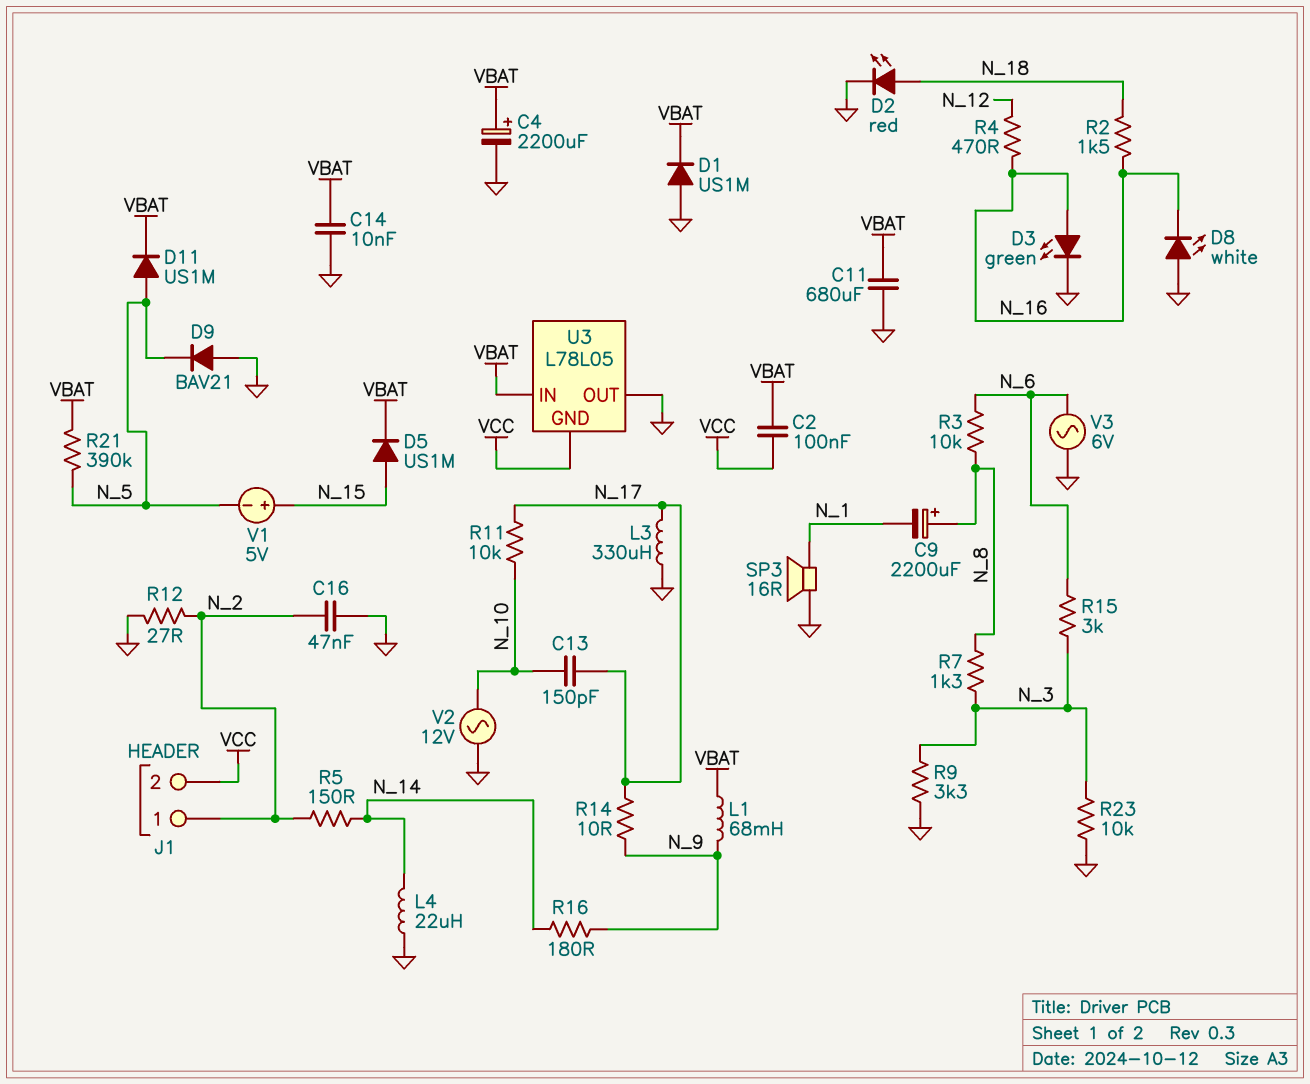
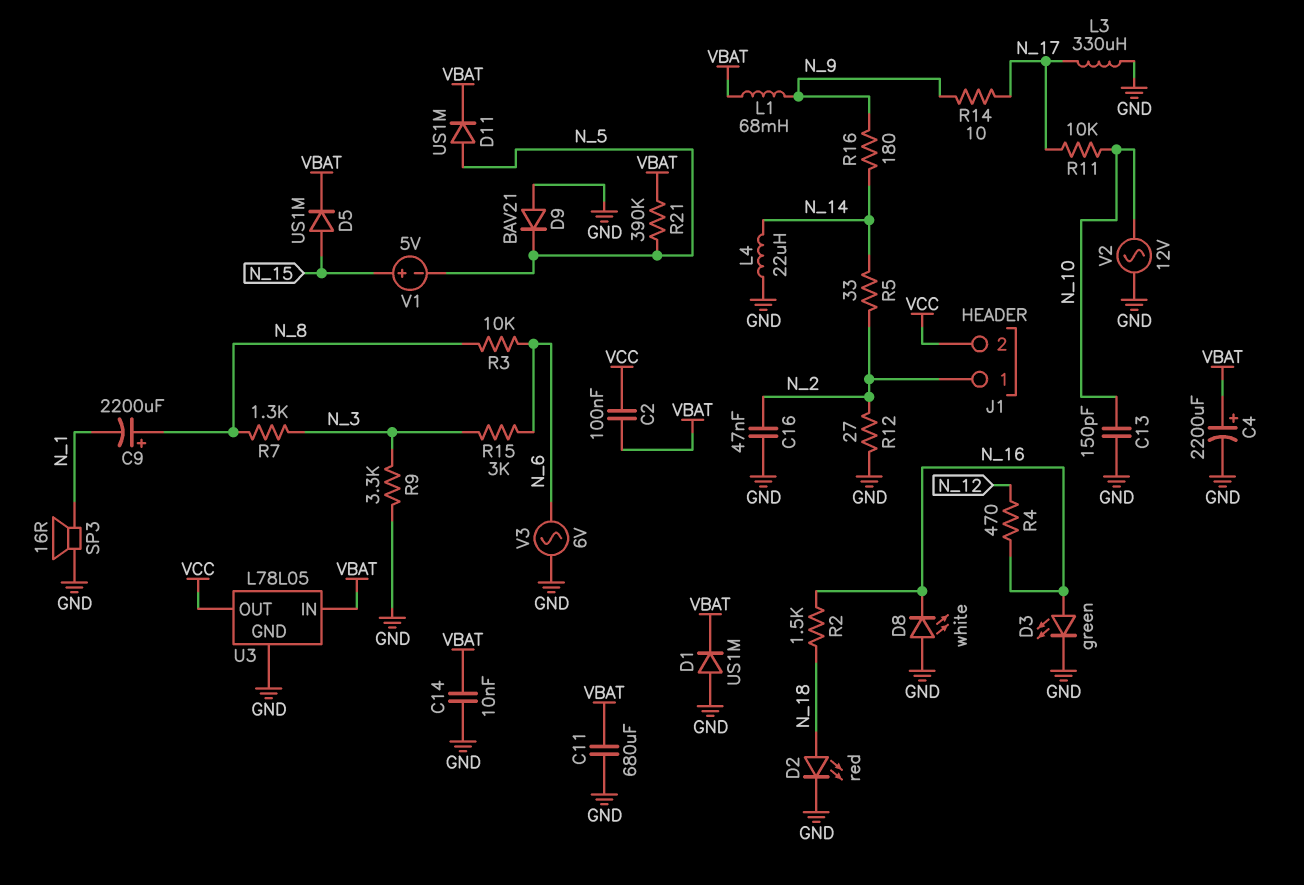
C13: 150pF (N_10, N_17) -> 150pF (GND, N_10)
R5: 150 (N_2, N_14) -> 33 (N_2, N_14)
R23: 10k (GND, N_3) -> none
U3 pin GND: VCC -> GND
U3 pin OUT: GND -> VCC

